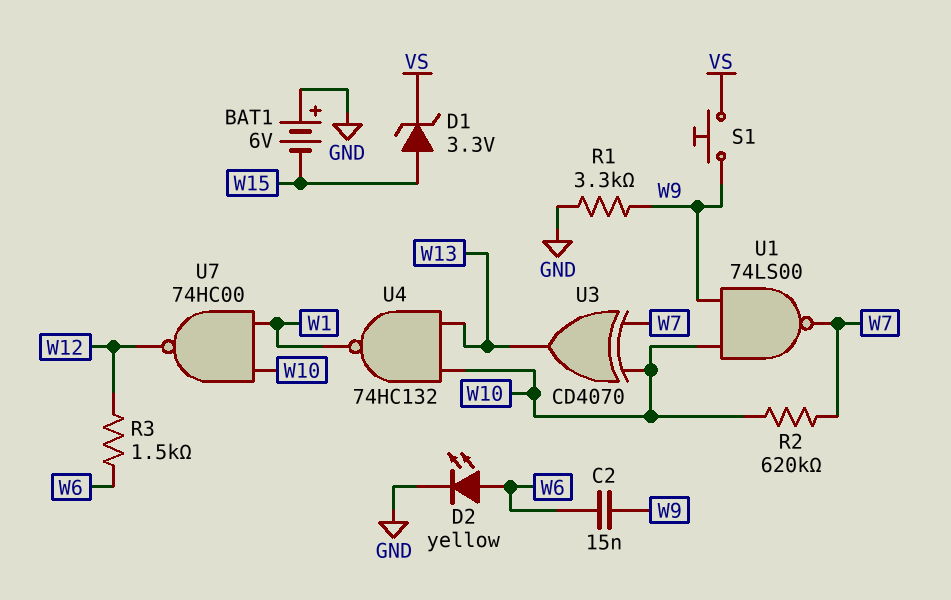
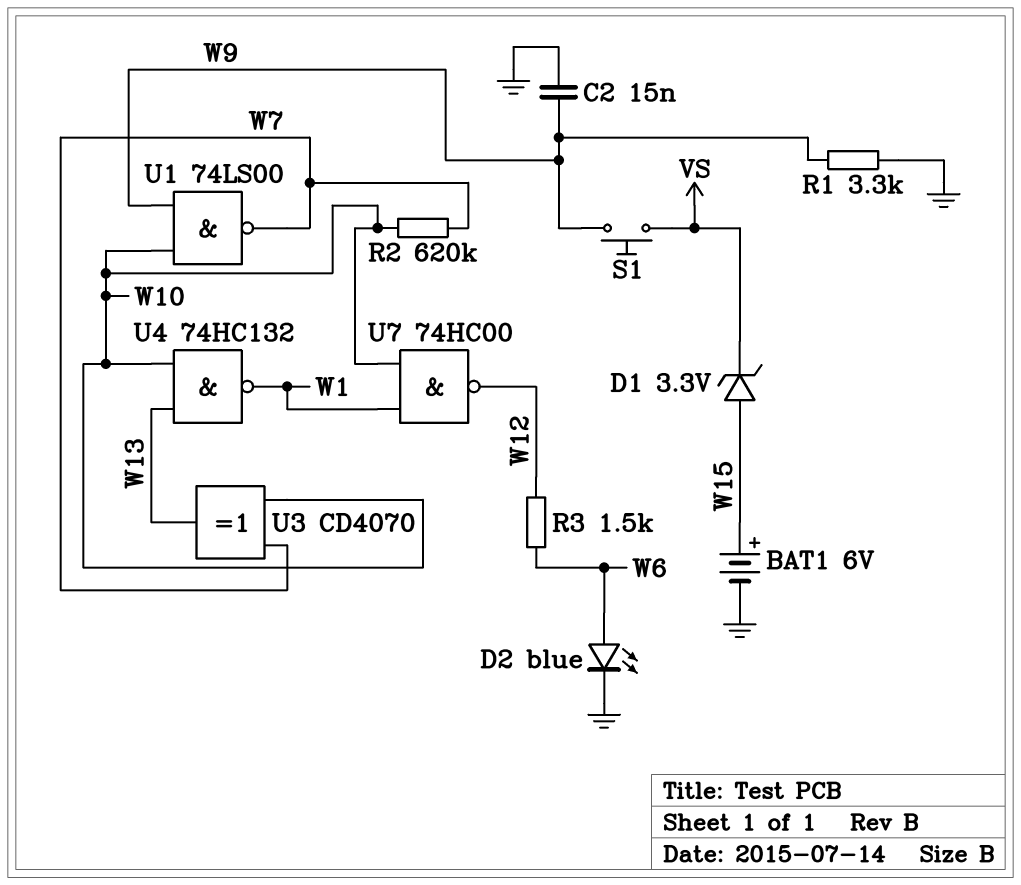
BAT1: 6V (plus GND, minus W15) -> 6V (plus W15, minus GND)
C2: 15nF (W6, W9) -> 15nF (GND, W9)
D2: LED yellow (A W6, K GND) -> LED blue (A W6, K GND)

